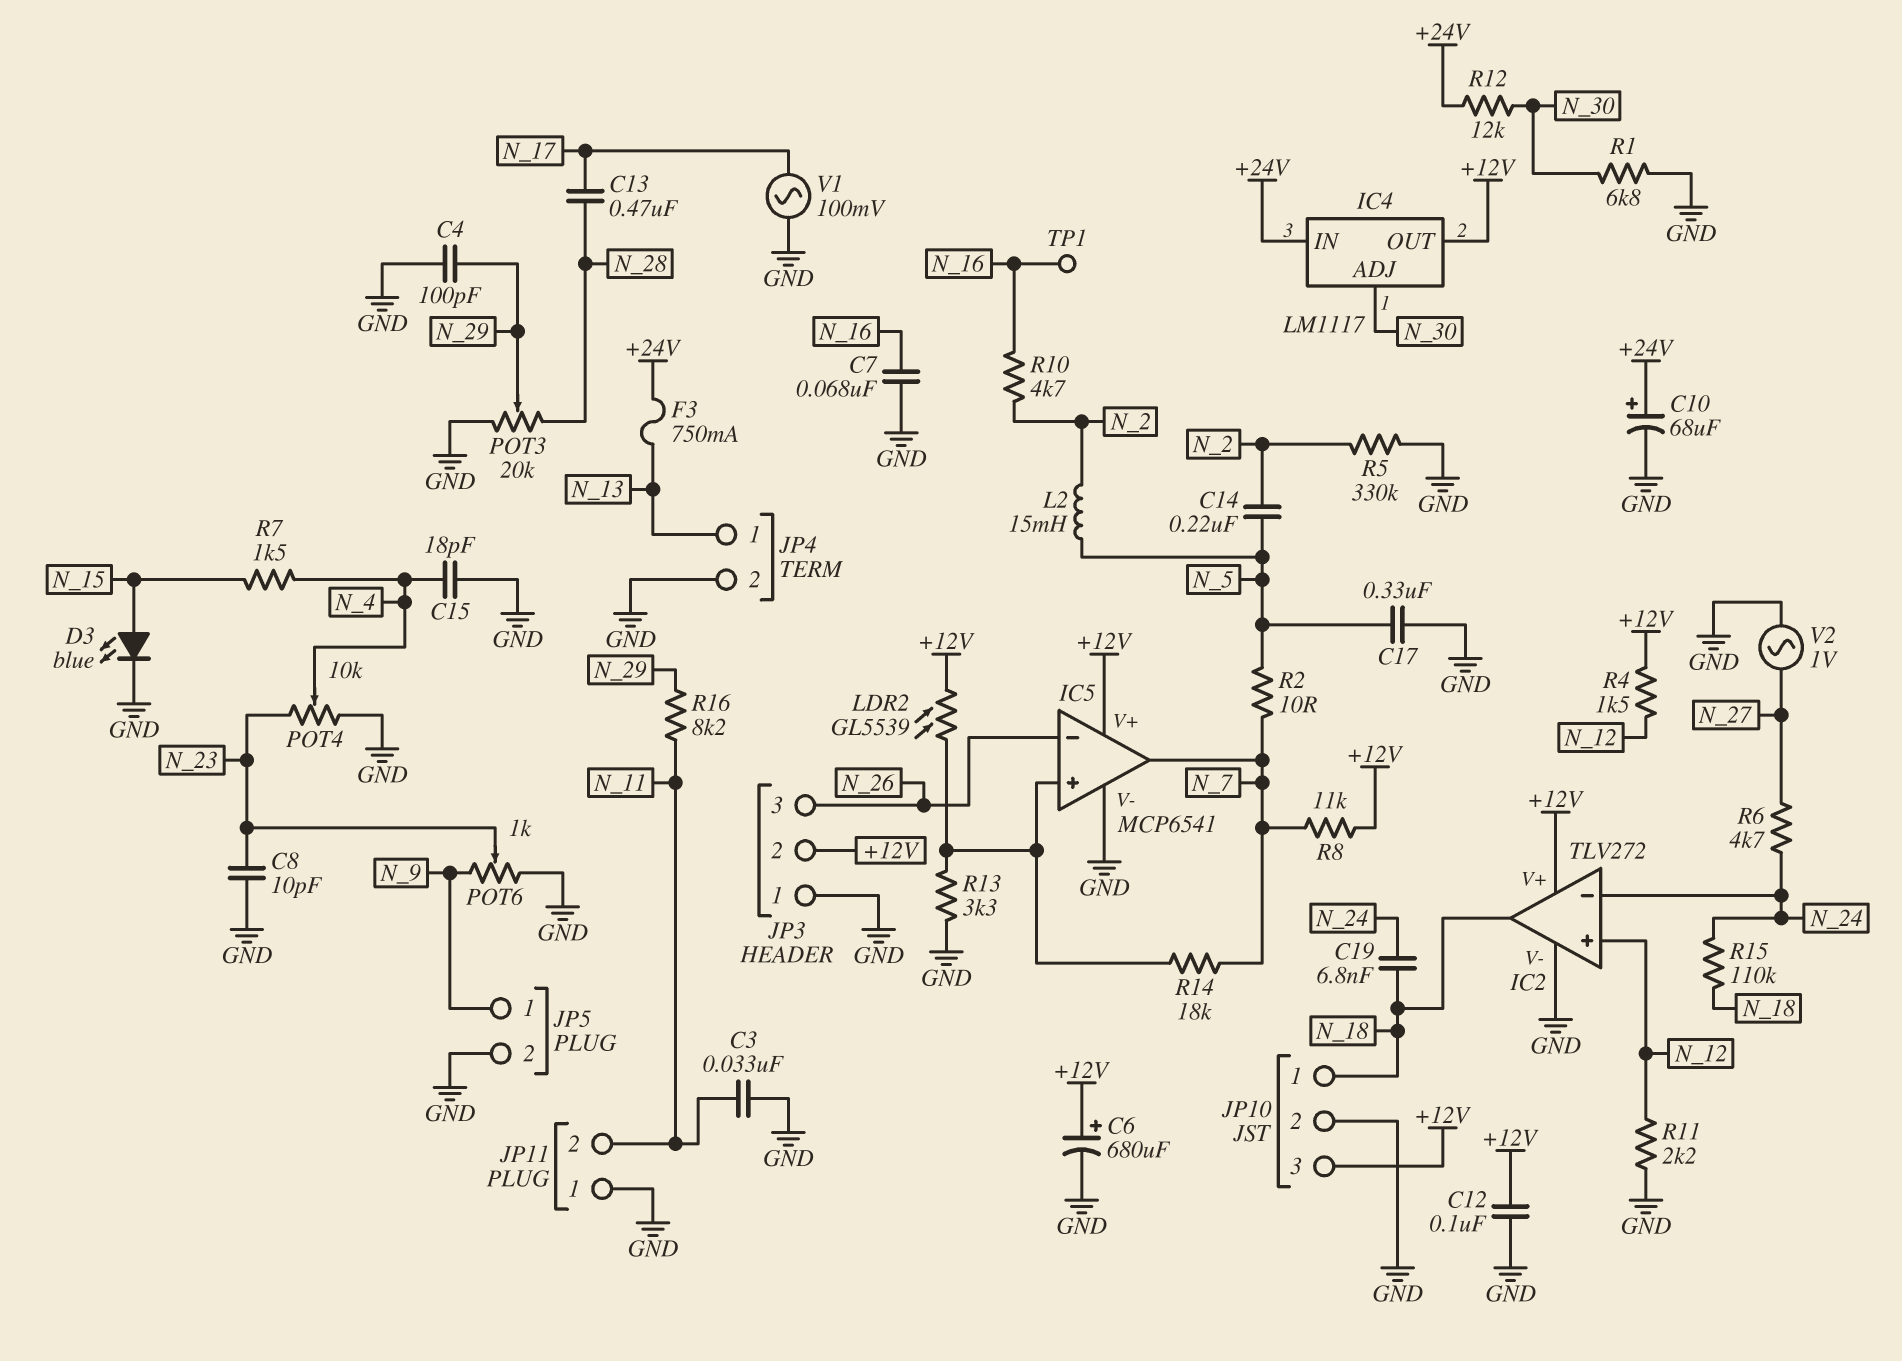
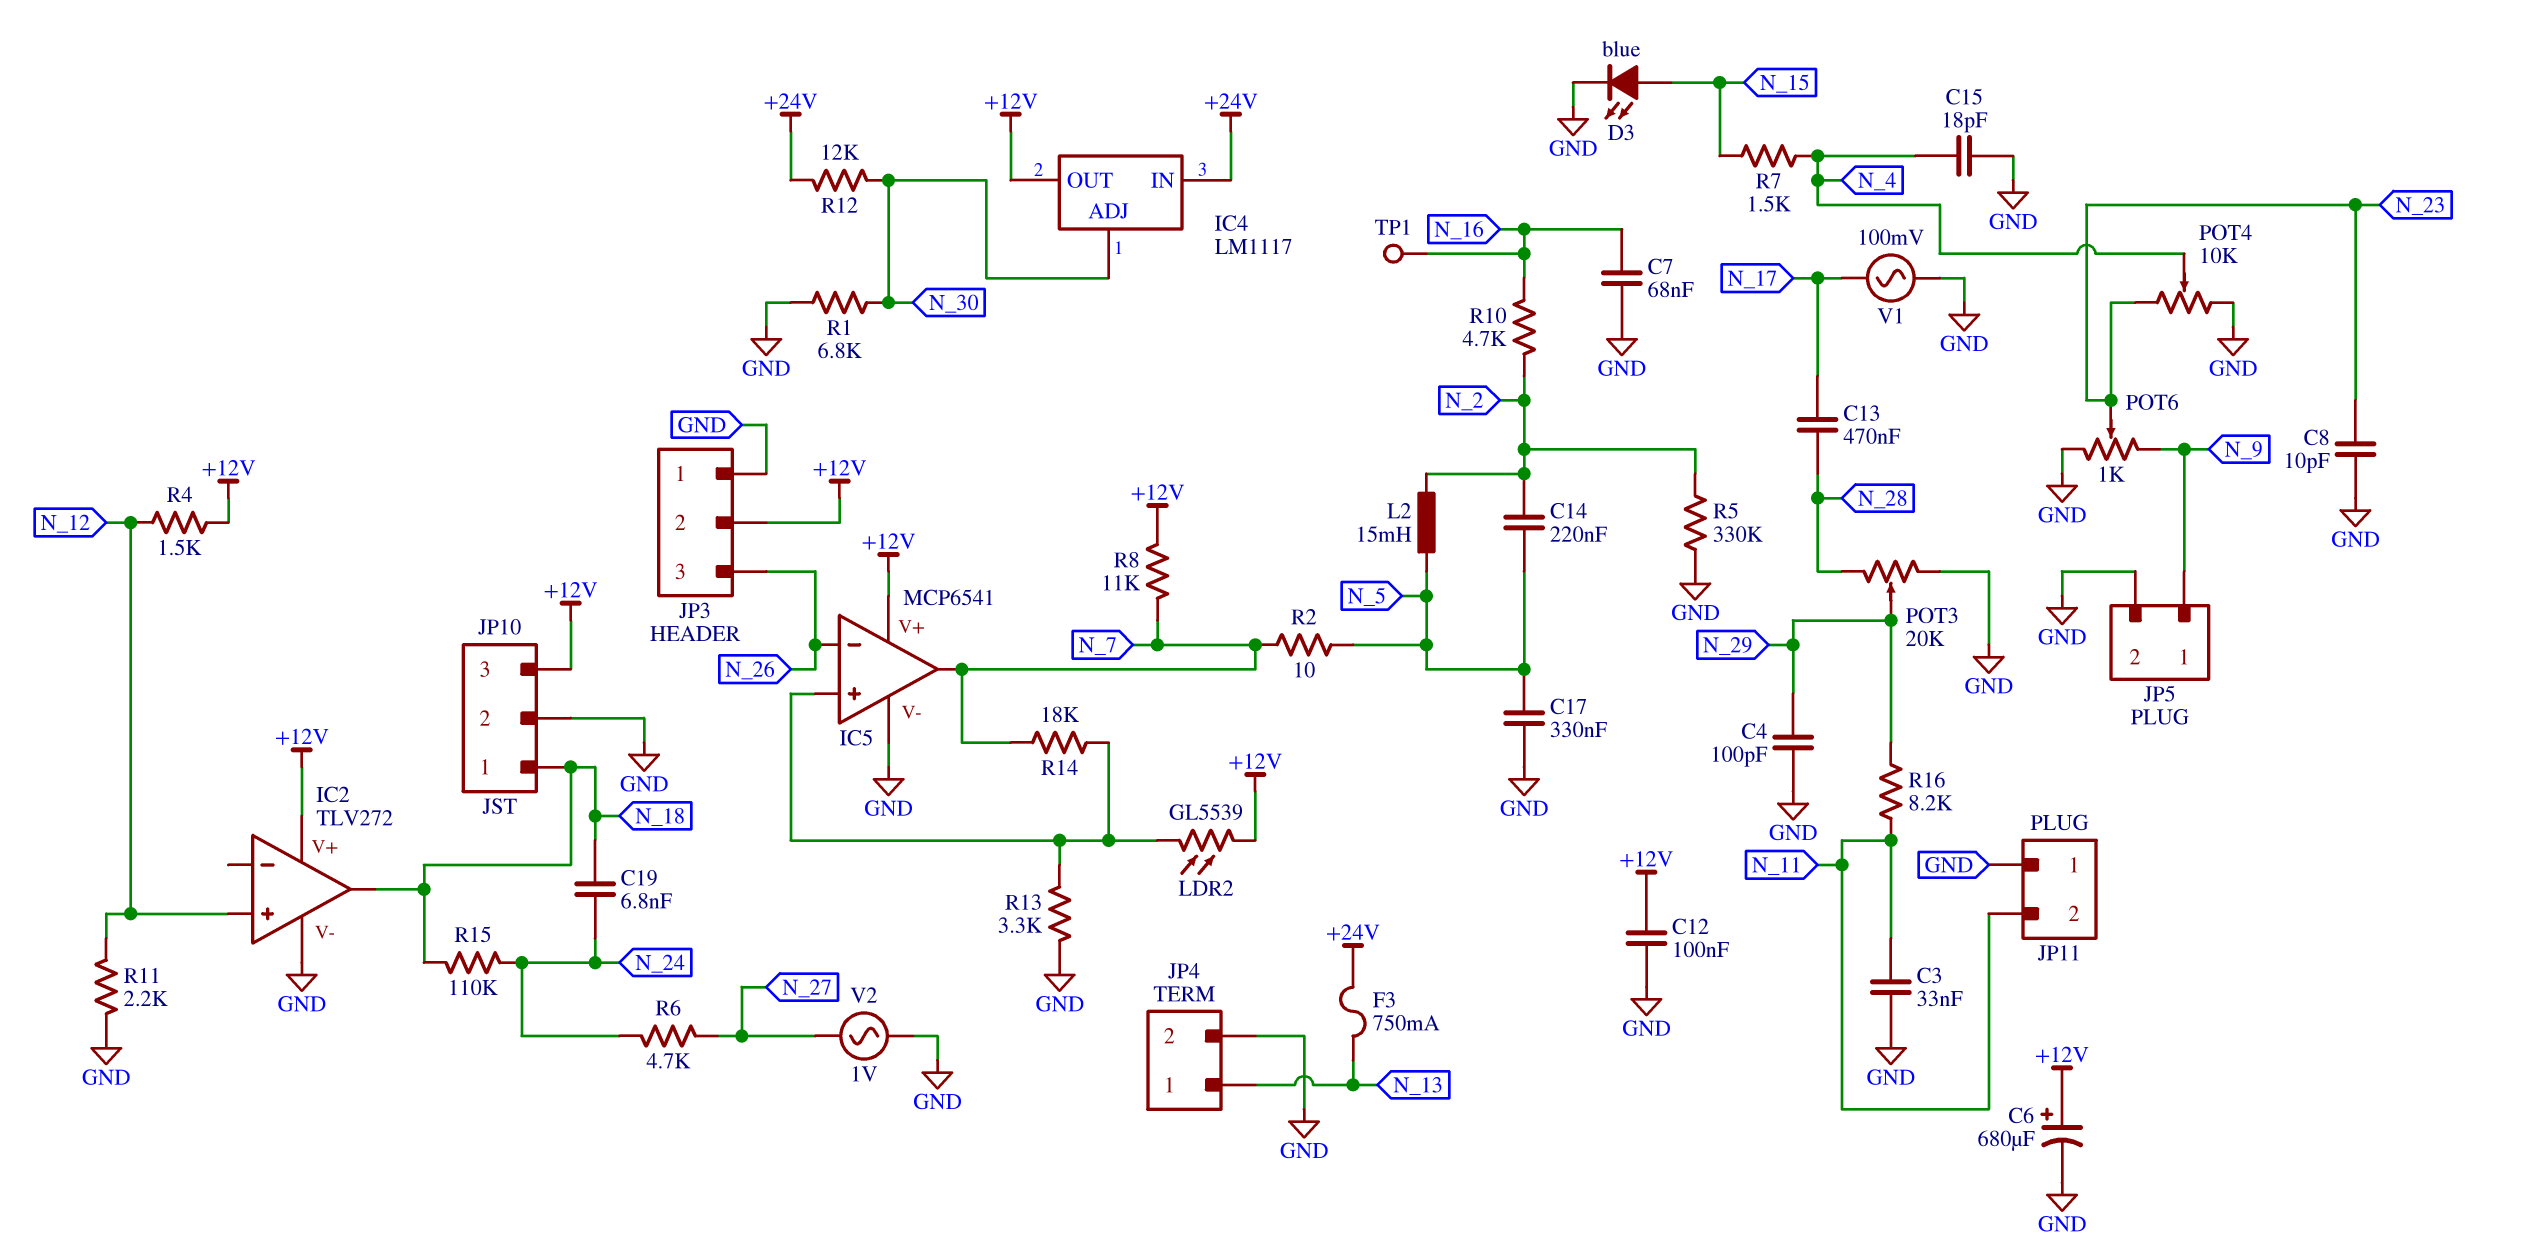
C10: 68uF (plus +24V, minus GND) -> none
IC2 pin in-: N_24 -> none

